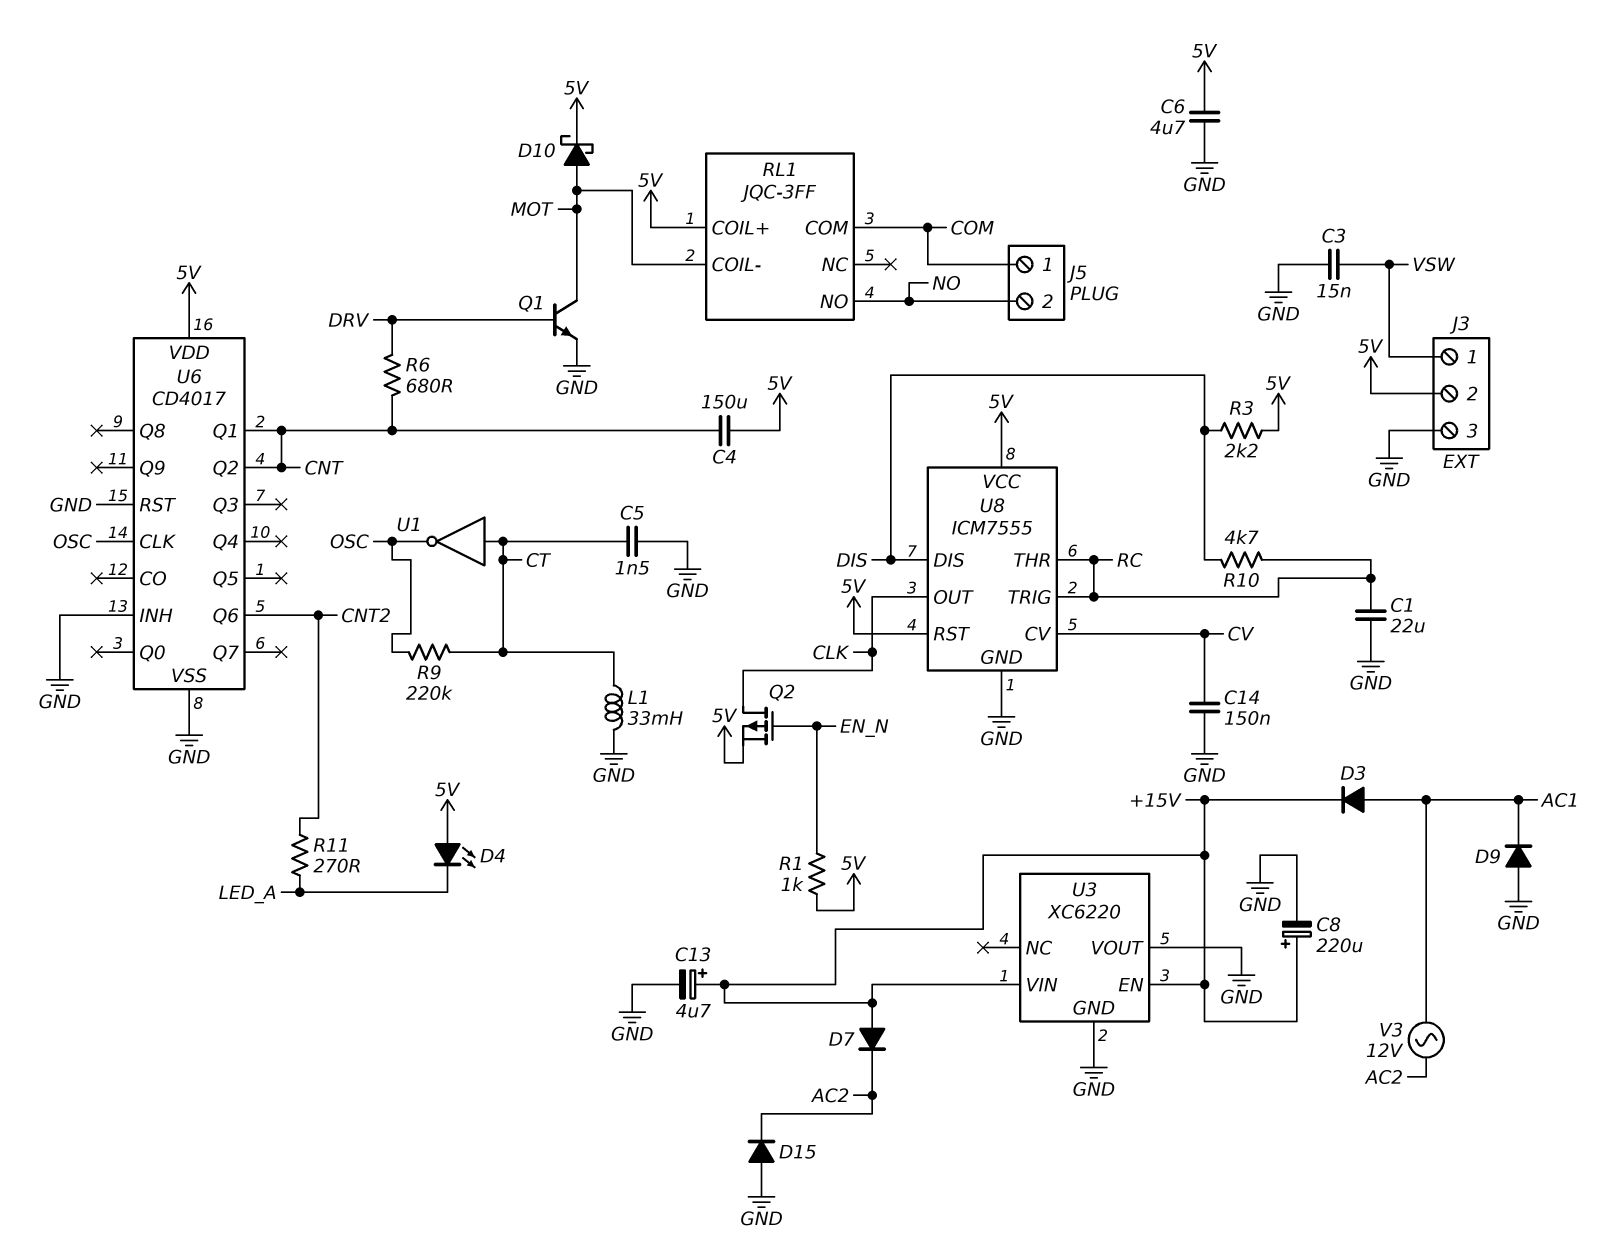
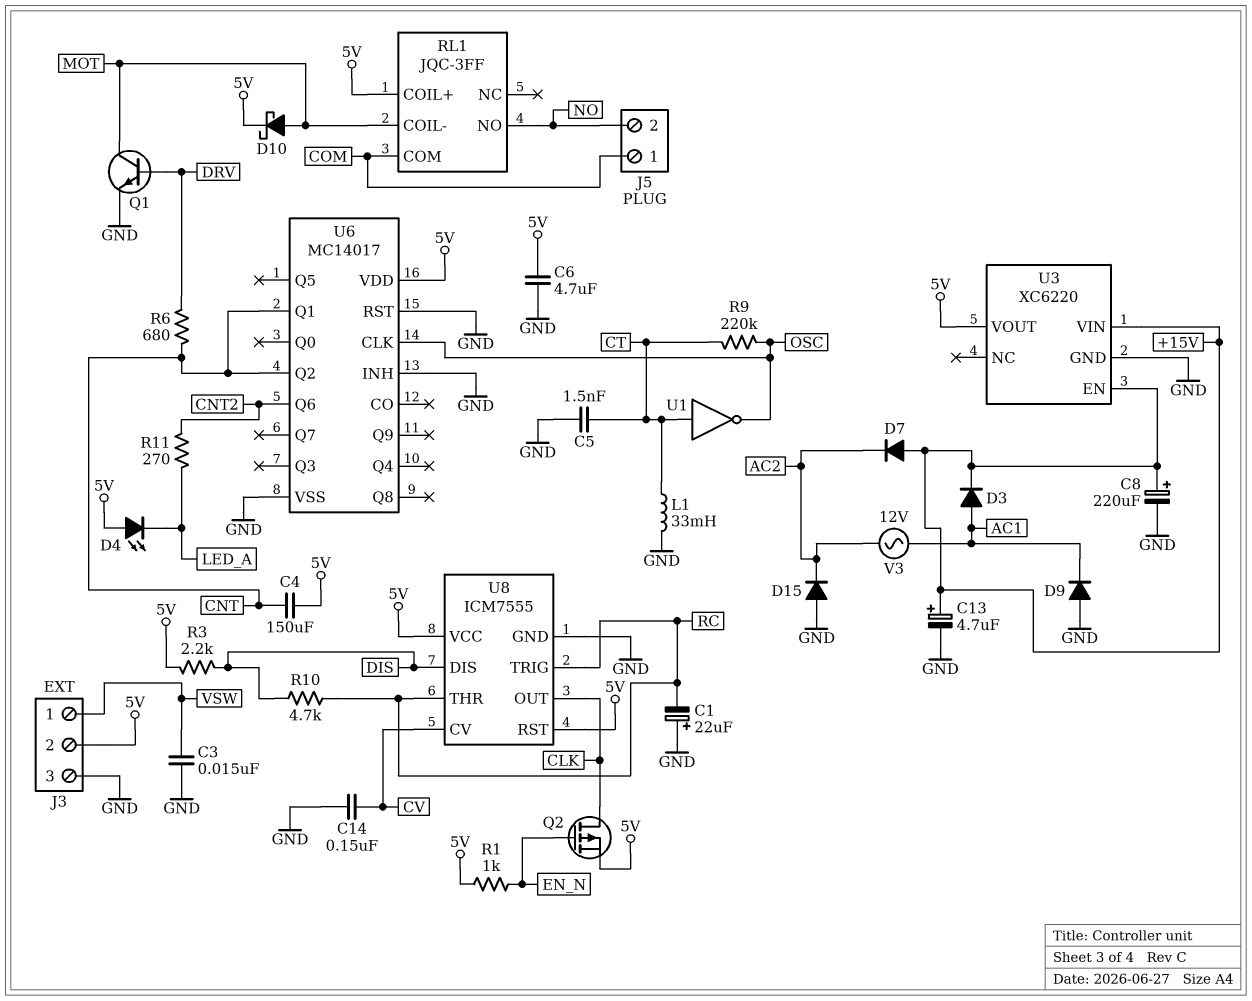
C1: 22uF (GND, RC) -> 22uF (plus GND, minus RC)
U3 pin VOUT: GND -> 5V
U6: CD4017 -> MC14017

